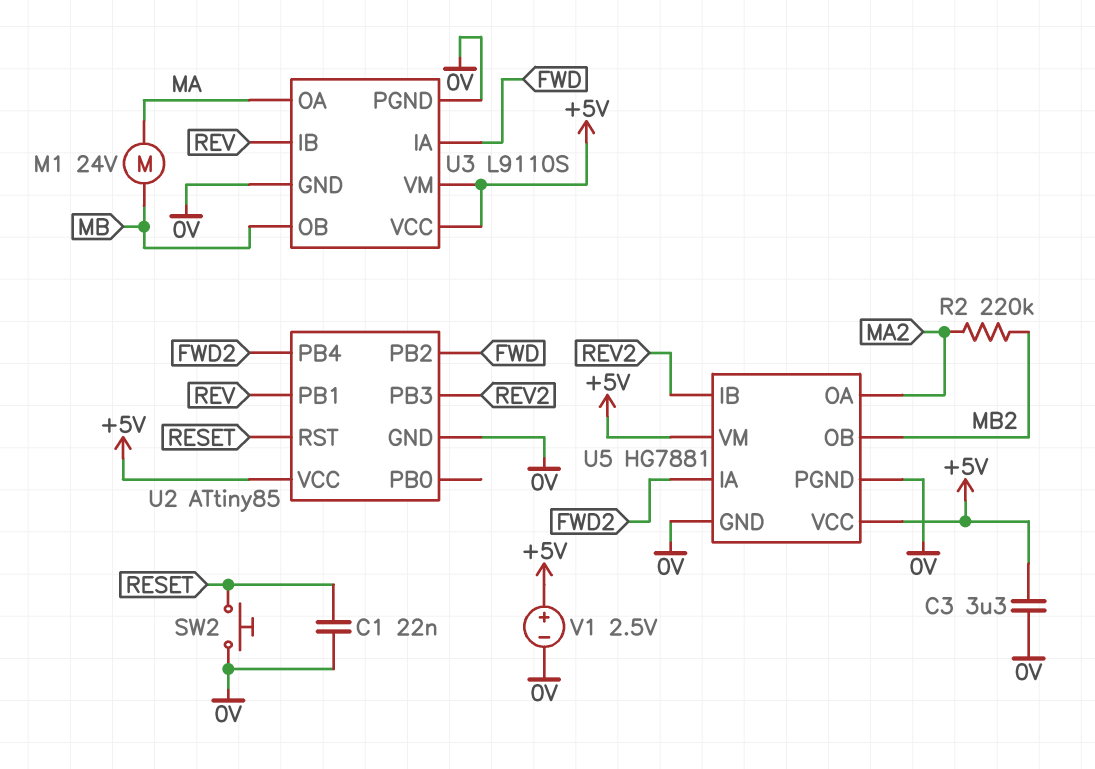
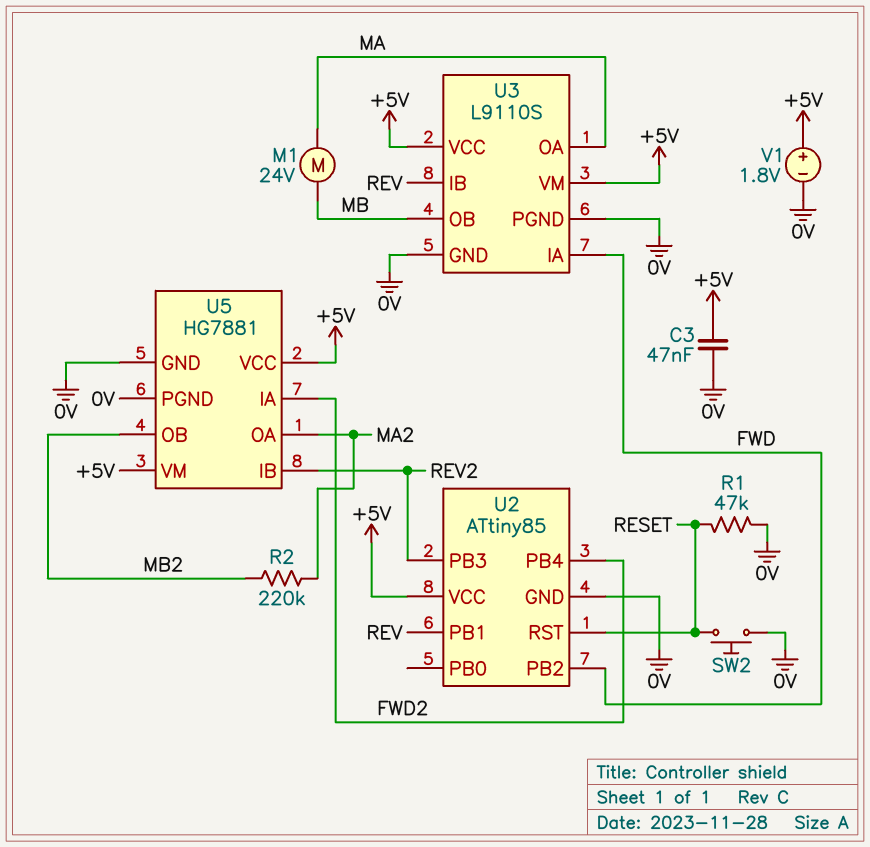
C1: 22nF (0V, RESET) -> none
C3: 3.3uF (+5V, 0V) -> 47nF (+5V, 0V)
R1: none -> 47k (0V, RESET)
V1: 2.5V (plus +5V, minus 0V) -> 1.8V (plus +5V, minus 0V)

